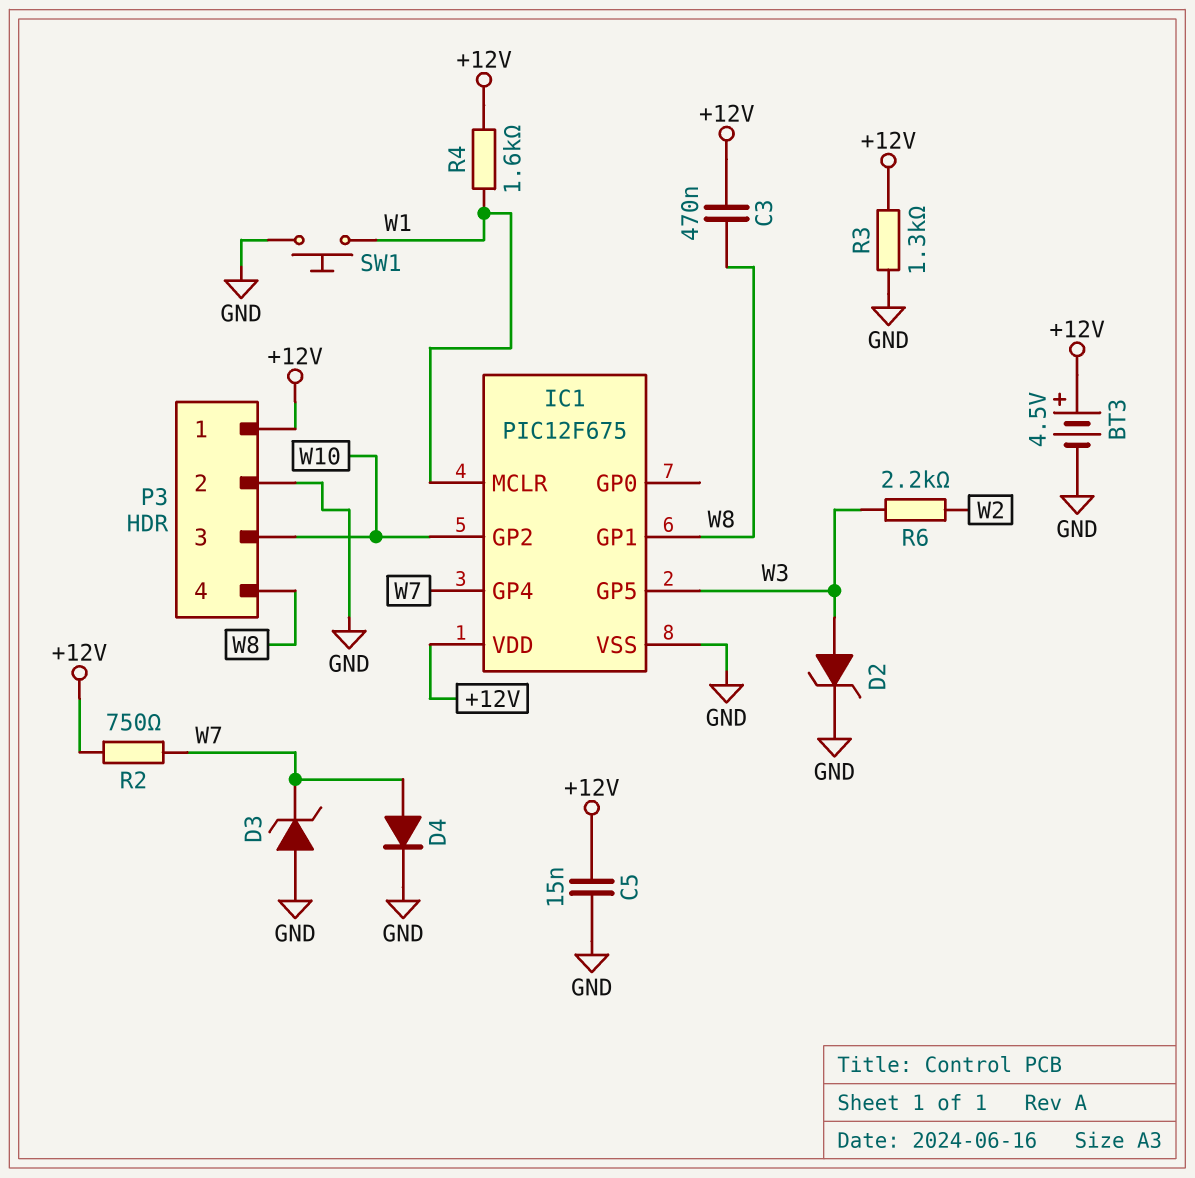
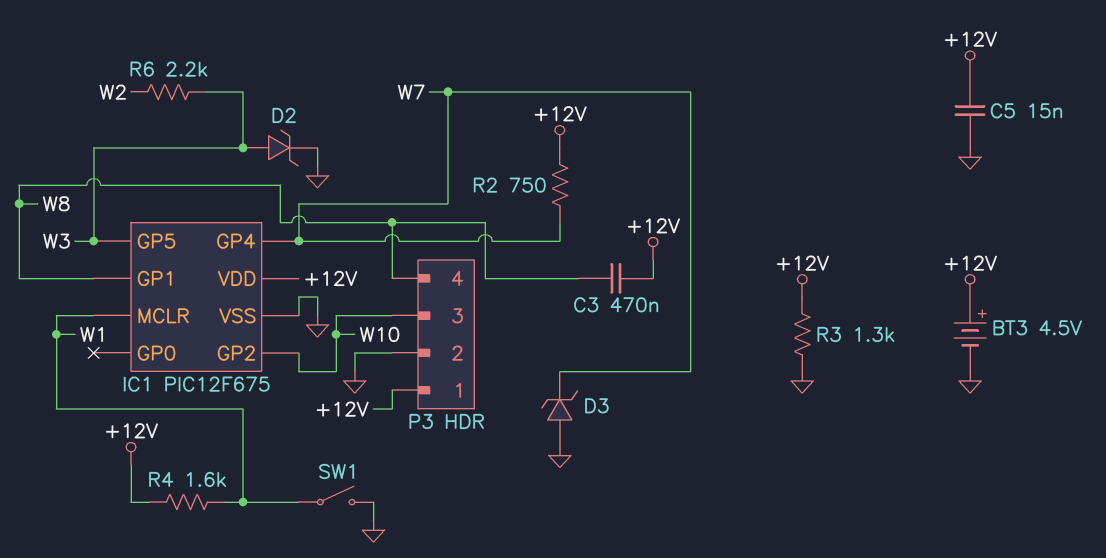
D4: diode (A W7, K GND) -> none
SW1: button (GND, W1) -> switch (GND, W1)

